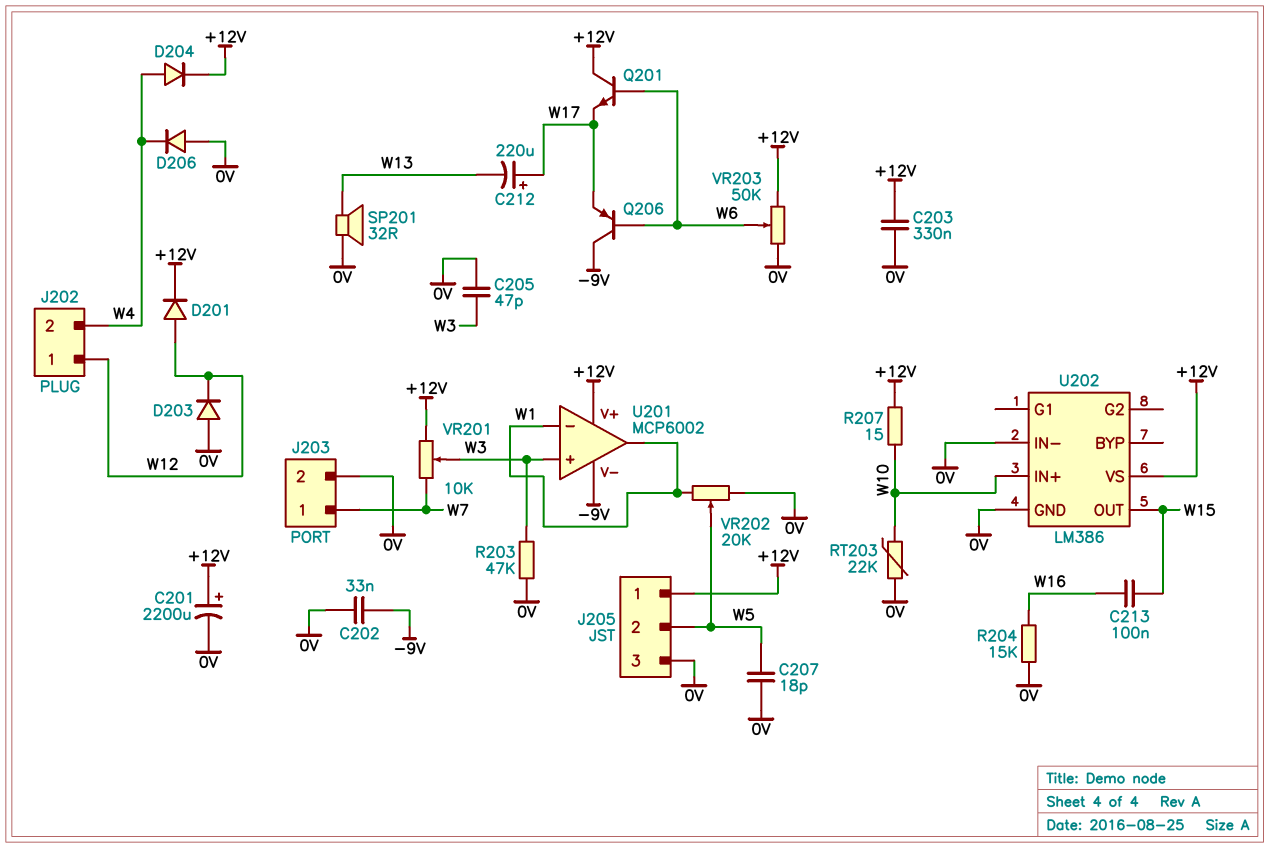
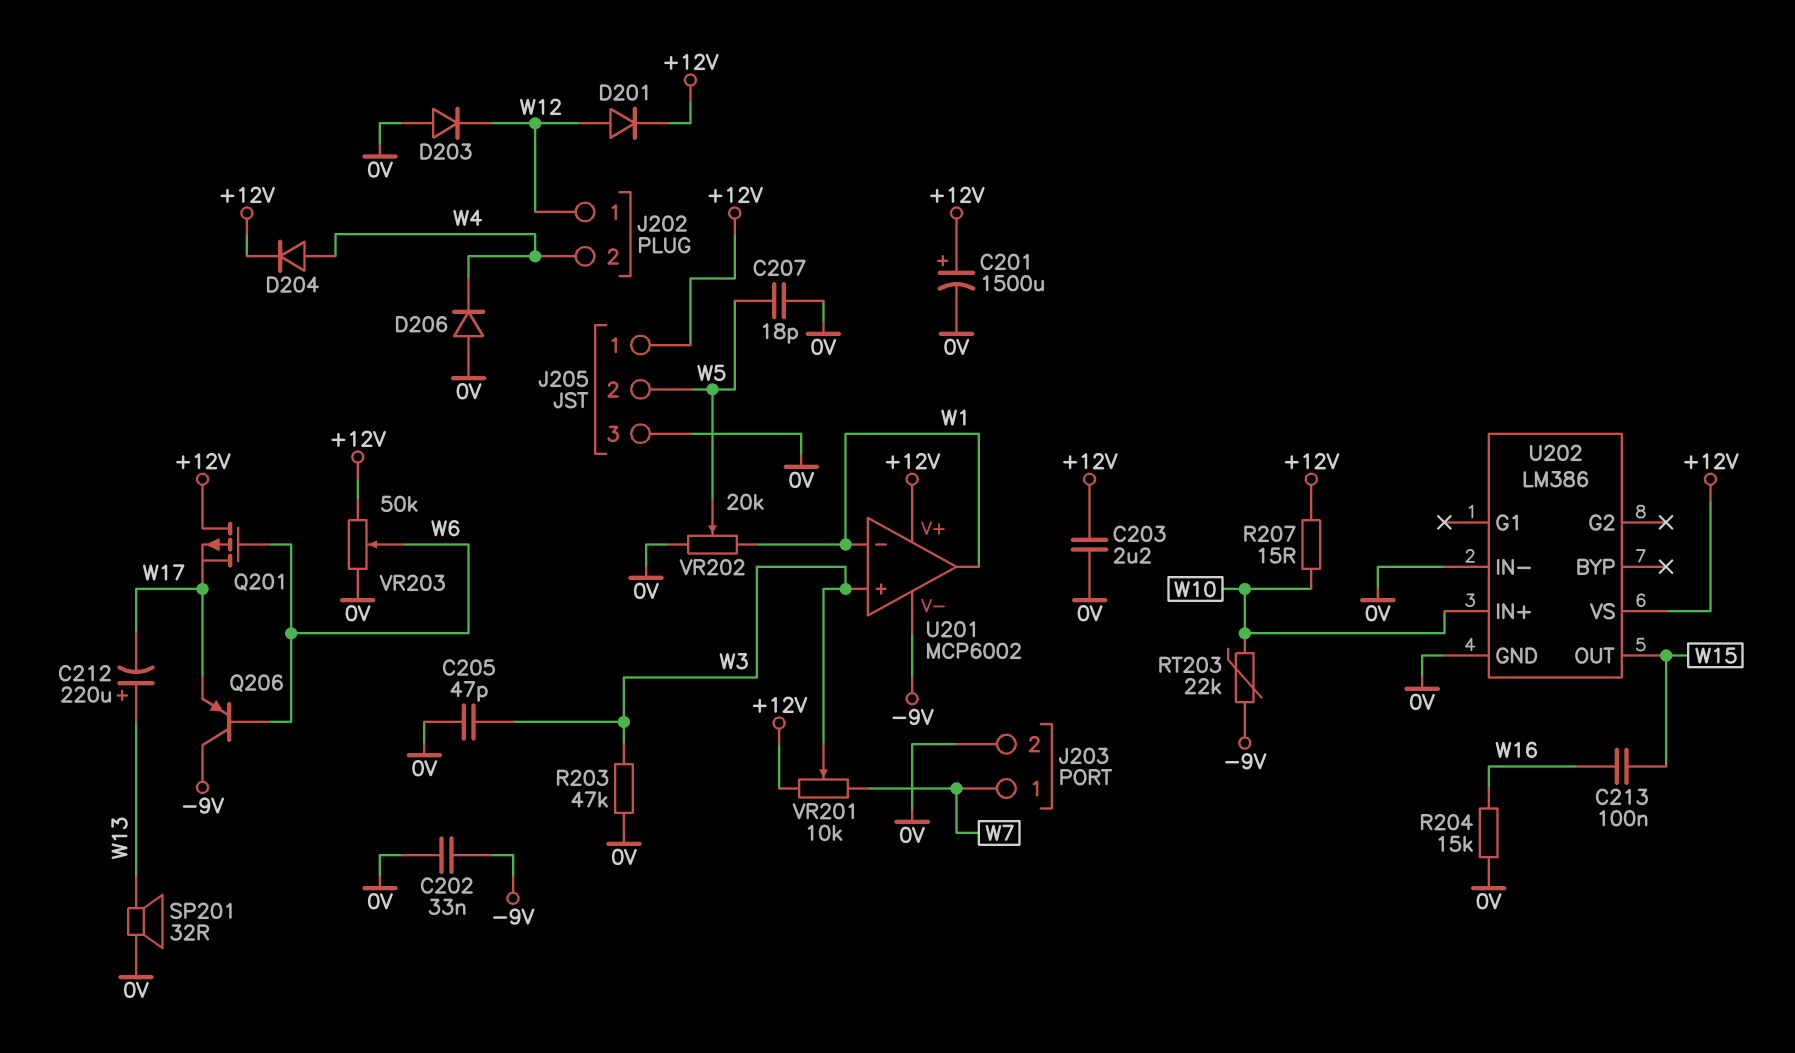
C201: 2200uF (plus +12V, minus 0V) -> 1500uF (plus +12V, minus 0V)
C203: 330nF (+12V, 0V) -> 2.2uF (+12V, 0V)
C212: 220uF (plus W17, minus W13) -> 220uF (plus W13, minus W17)
Q201: NPN (B W6, C +12V, E W17) -> PMOS (G W6, D +12V, S W17)
RT203: 22k (0V, W10) -> 22k (-9V, W10)

